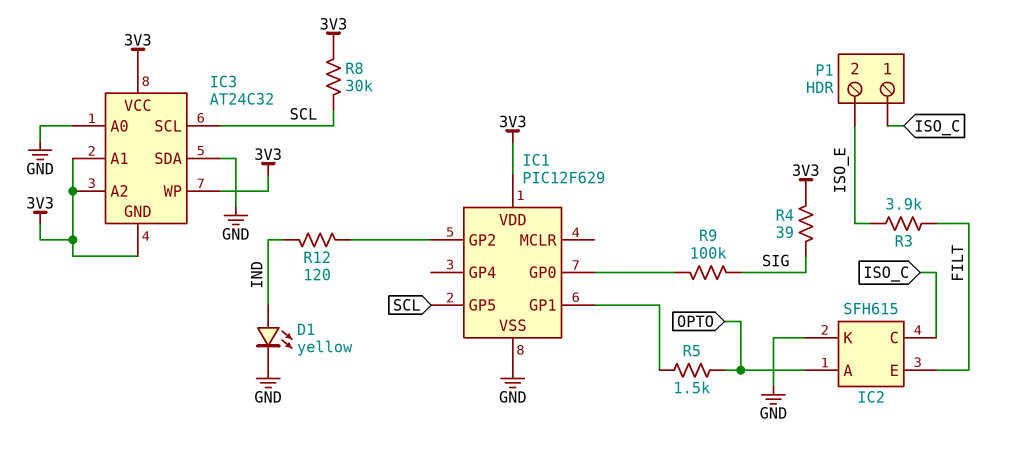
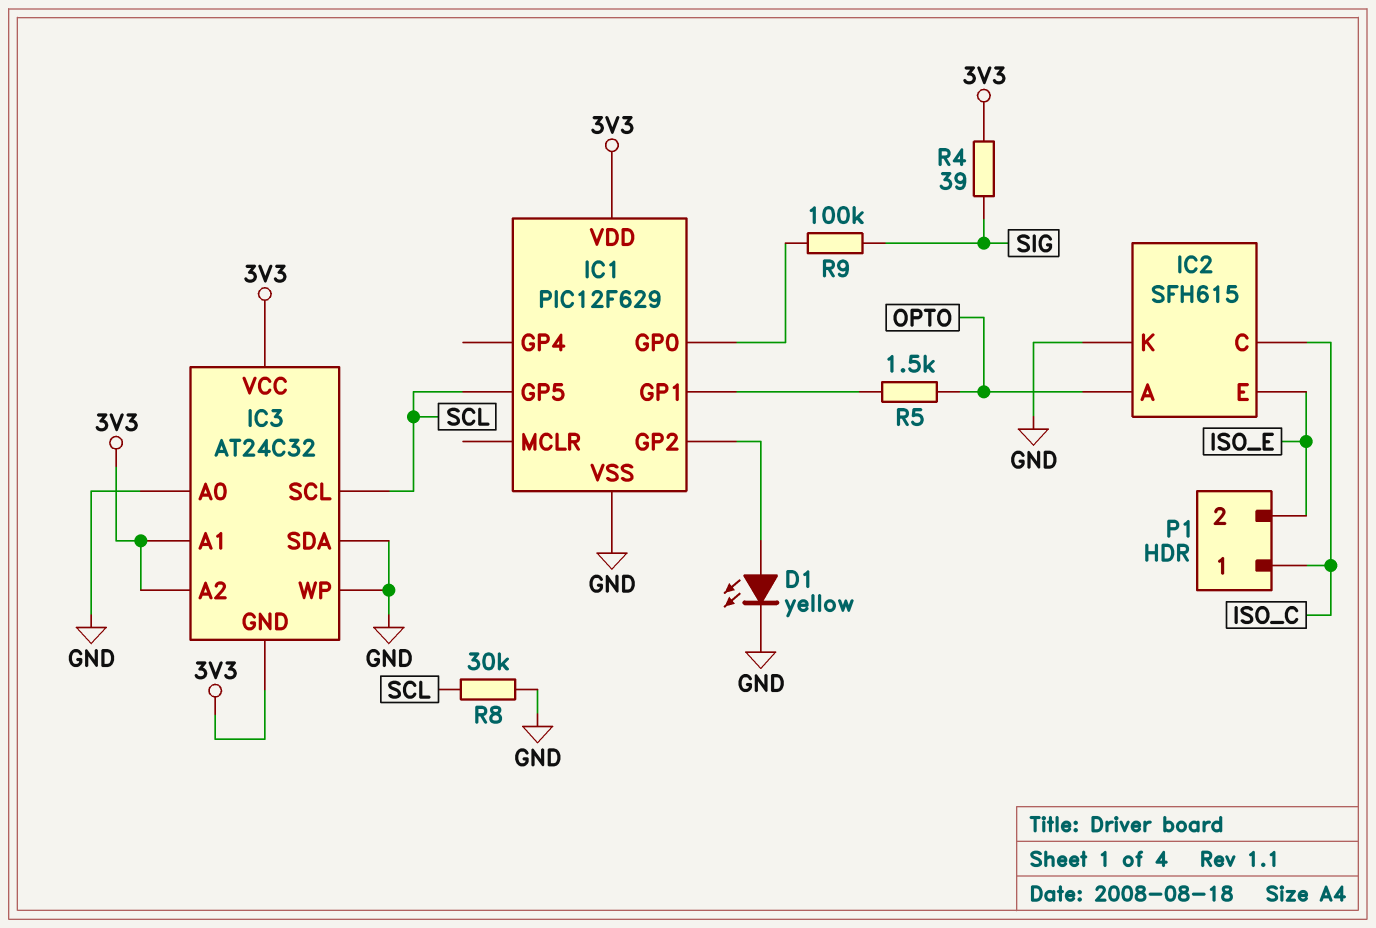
D1: LED yellow (A IND, K GND) -> LED yellow (A IC1/GP2, K GND)
IC2 pin E: FILT -> ISO_E
IC3 pin WP: 3V3 -> GND
R3: 3.9k (FILT, ISO_E) -> none
R8: 30k (3V3, SCL) -> 30k (GND, SCL)
R12: 120 (IC1/GP2, IND) -> none

